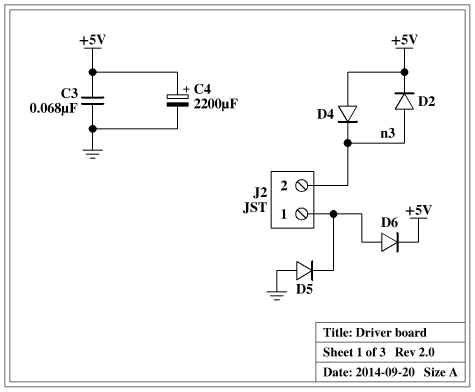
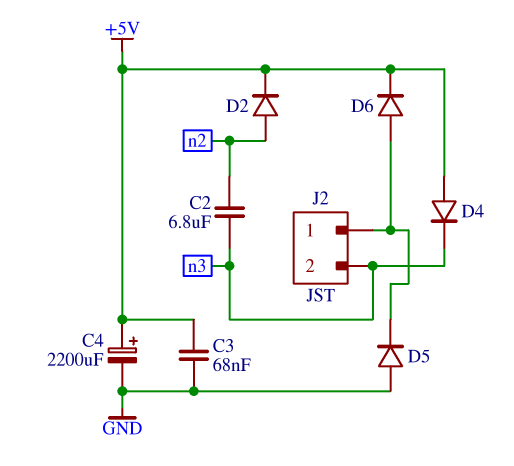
C2: none -> 6.8uF (n2, n3)
D2: diode (A n3, K +5V) -> diode (A n2, K +5V)

